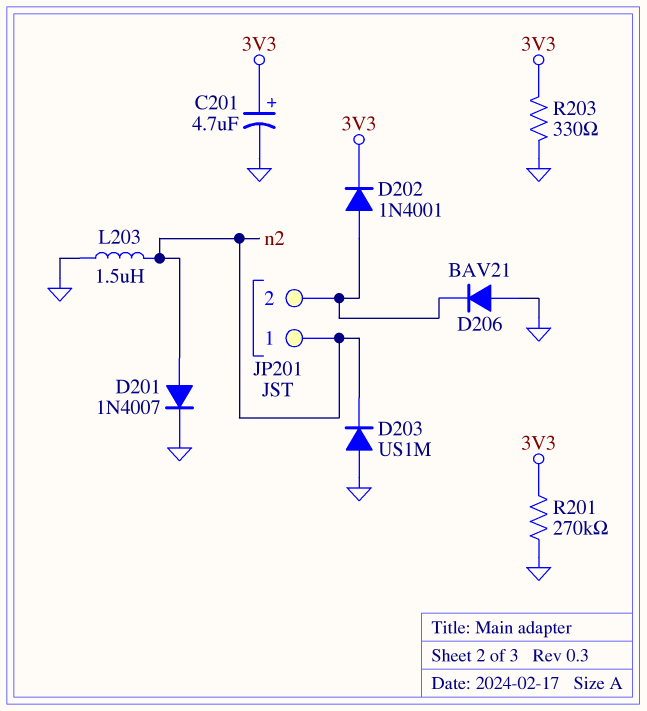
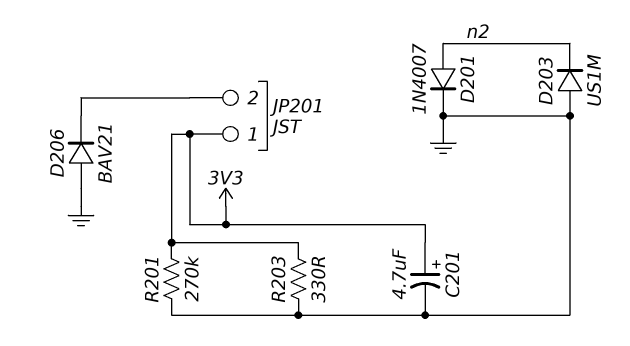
D202: diode 1N4001 (A JP201/2, K 3V3) -> none
JP201 pin 1: n2 -> 3V3
L203: 1.5uH (GND, n2) -> none

